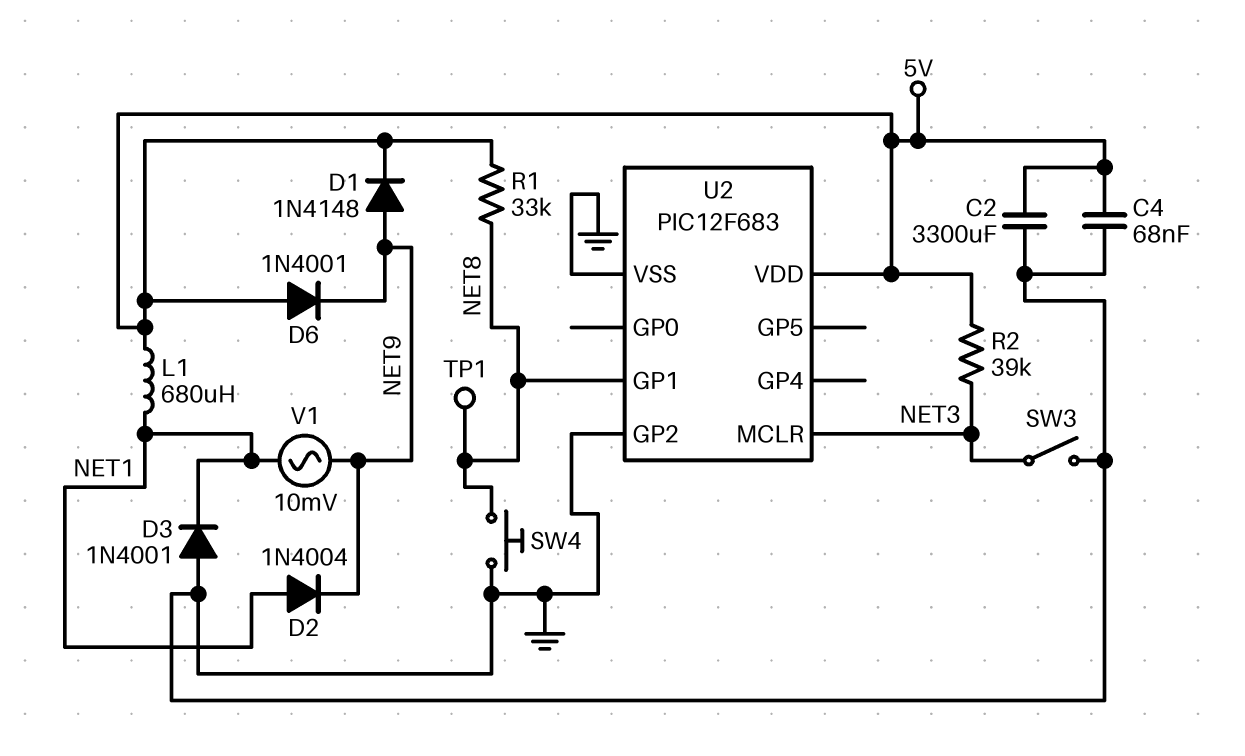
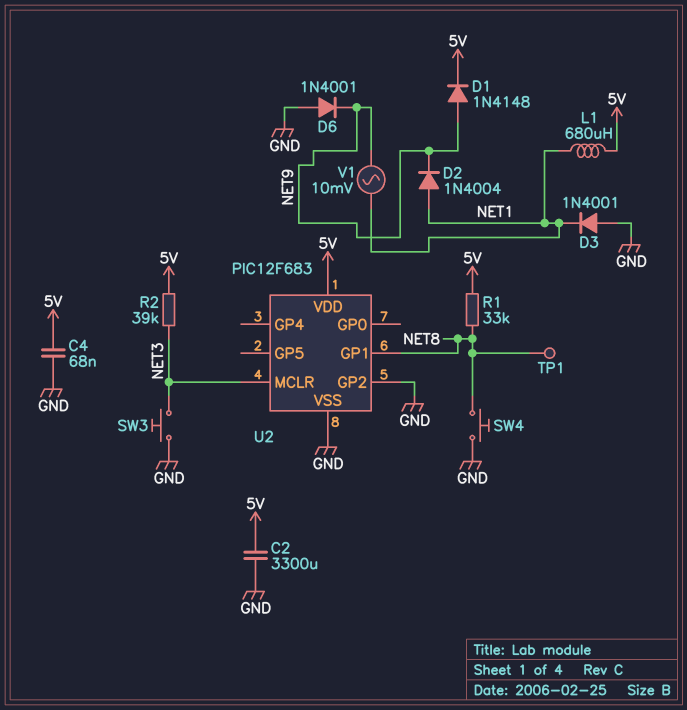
D6: diode 1N4001 (A 5V, K NET9) -> diode 1N4001 (A GND, K NET9)
SW3: switch (GND, NET3) -> button (GND, NET3)

